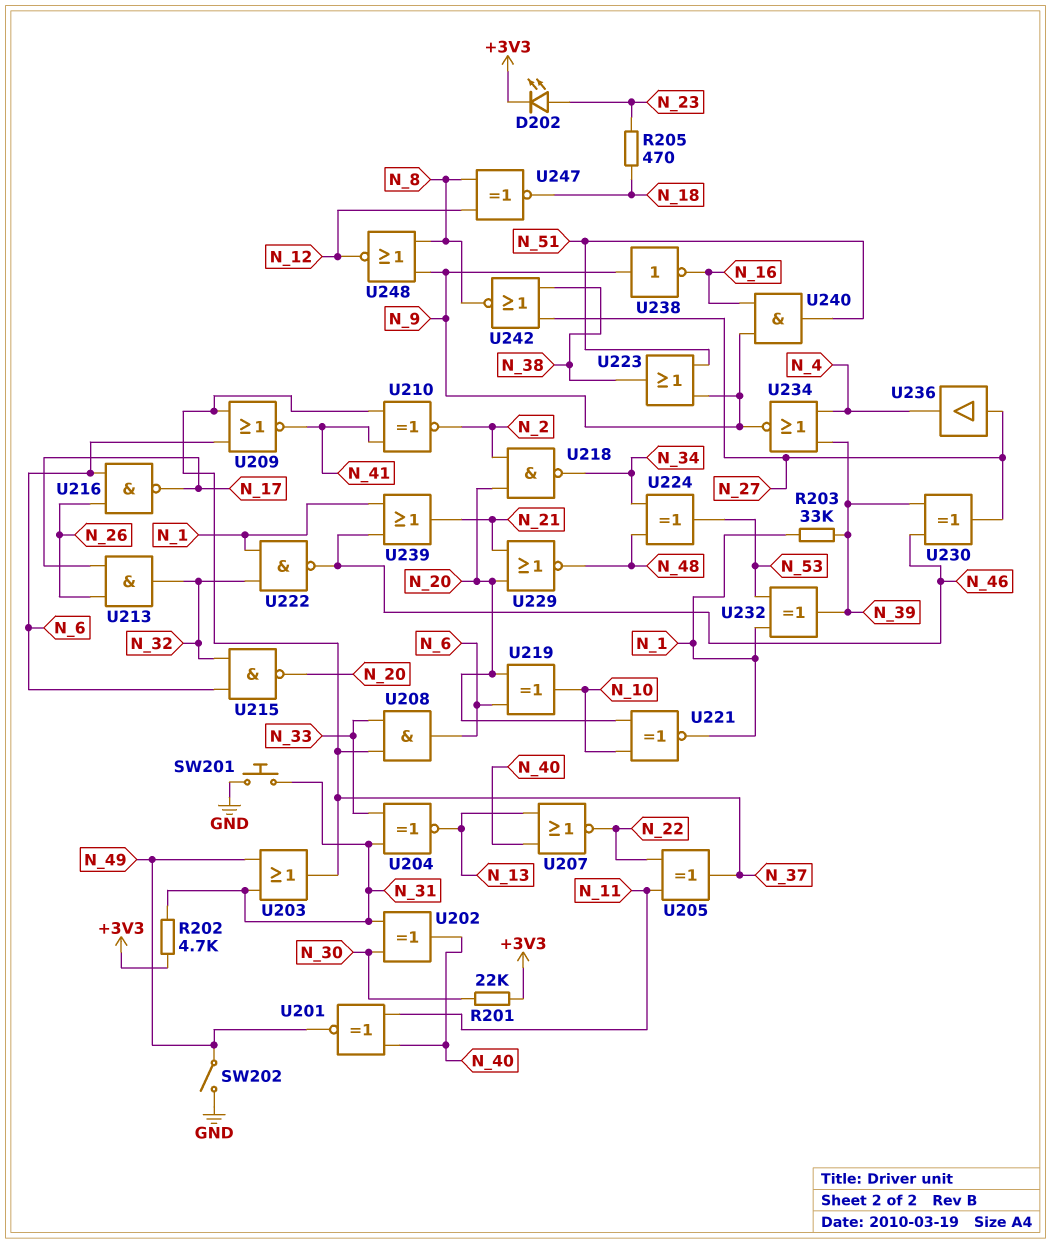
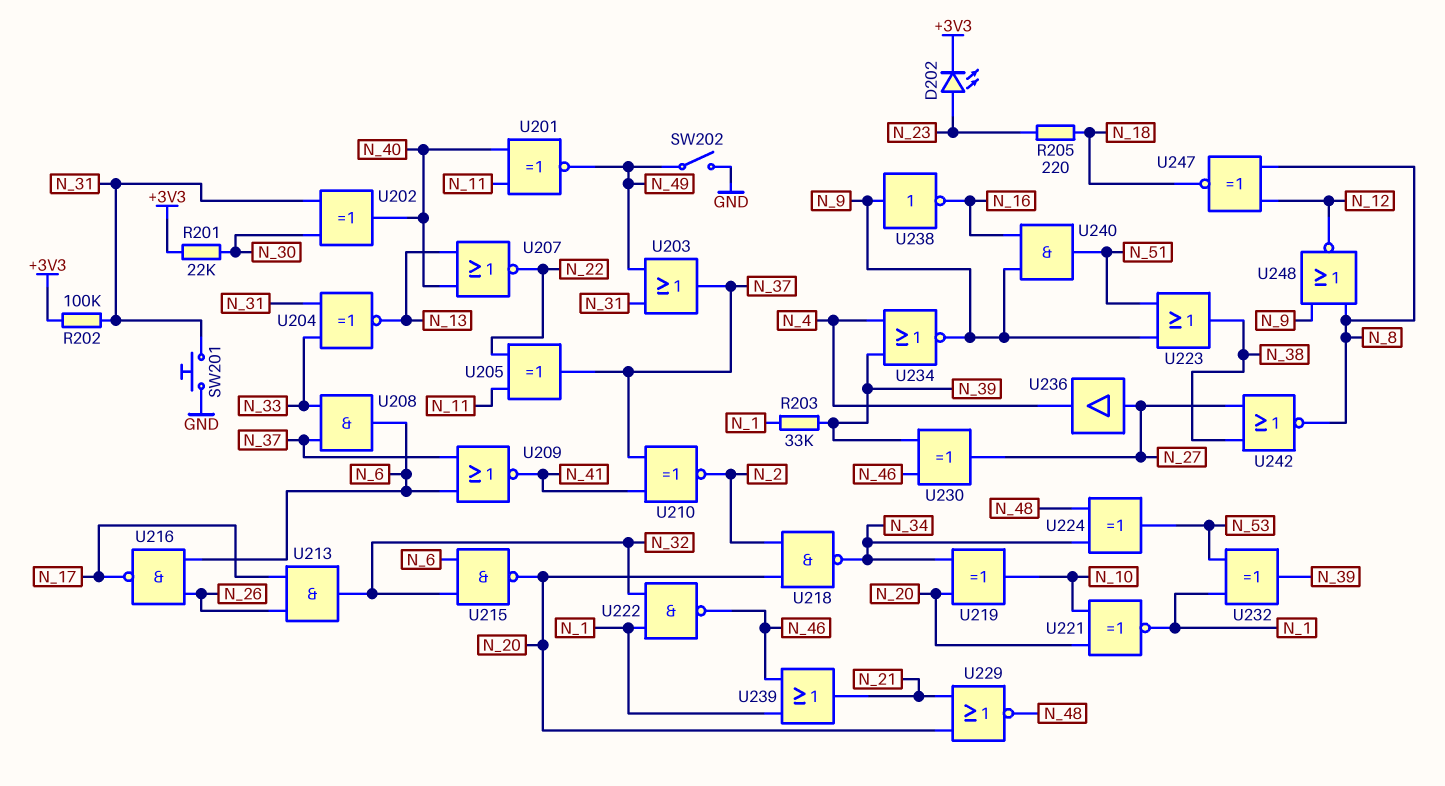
R202: 4.7k (+3V3, N_31) -> 100k (+3V3, N_31)
R205: 470 (N_18, N_23) -> 220 (N_18, N_23)
U219: XOR (in N_6, in N_20, out N_10) -> XOR (in N_20, in N_34, out N_10)

